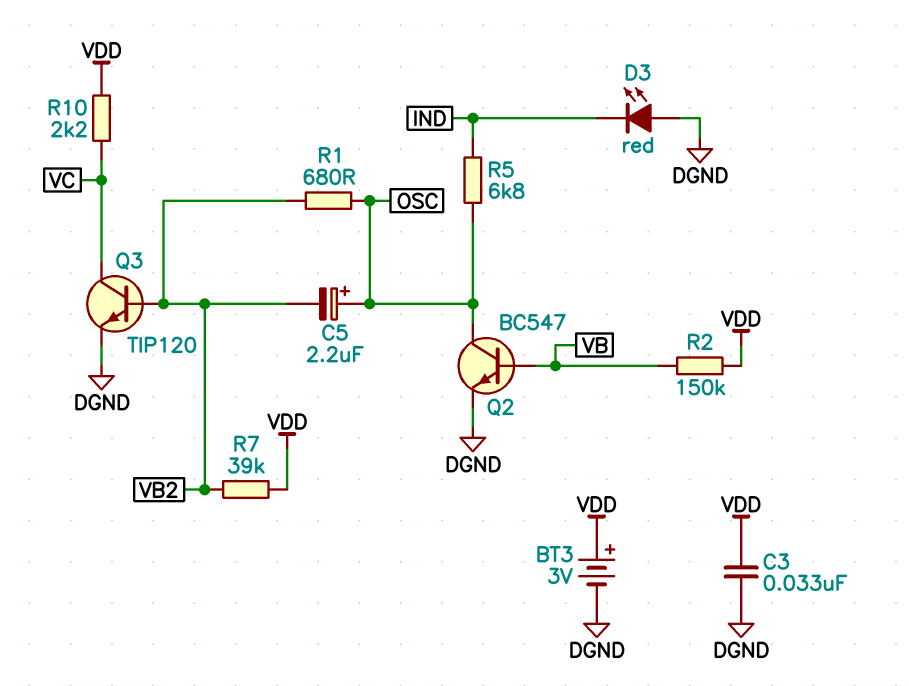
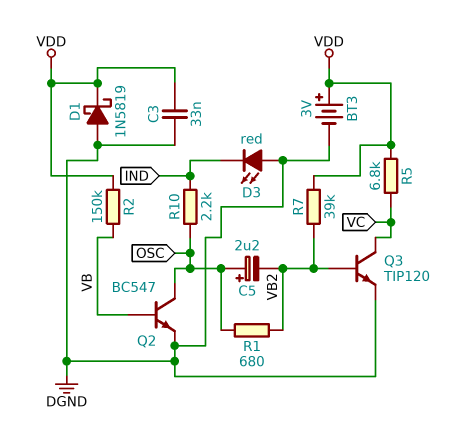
D1: none -> schottky 1N5819 (A DGND, K VDD)
R5: 6.8k (IND, OSC) -> 6.8k (VC, VDD)
R10: 2.2k (VC, VDD) -> 2.2k (IND, OSC)

